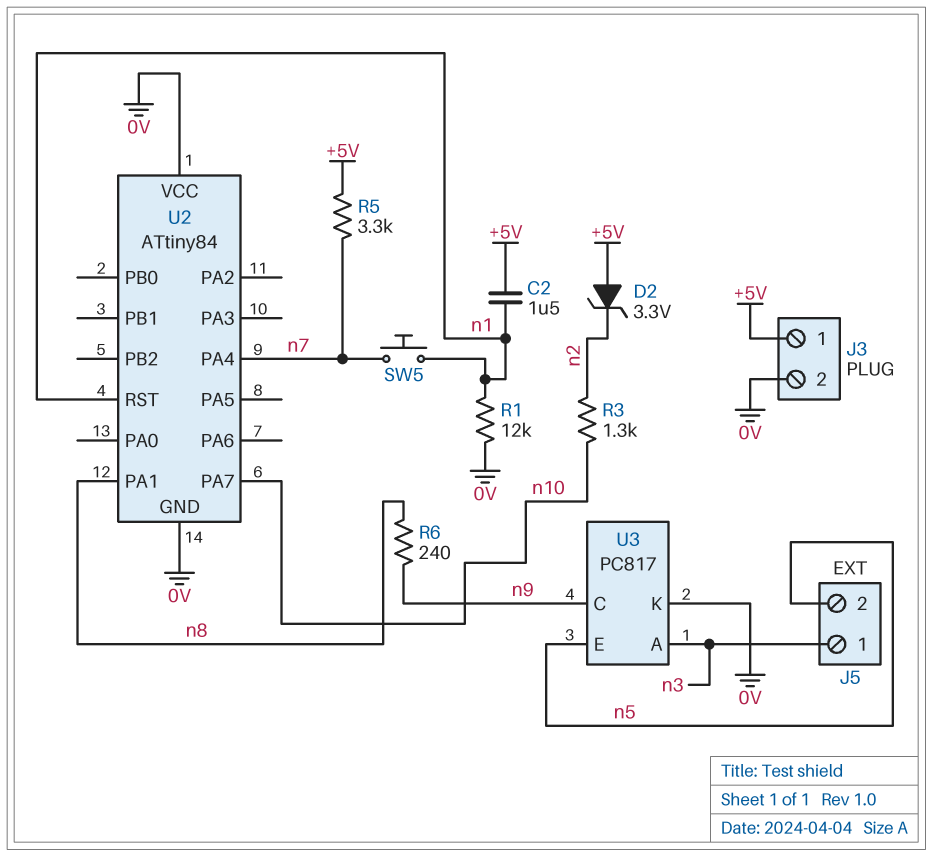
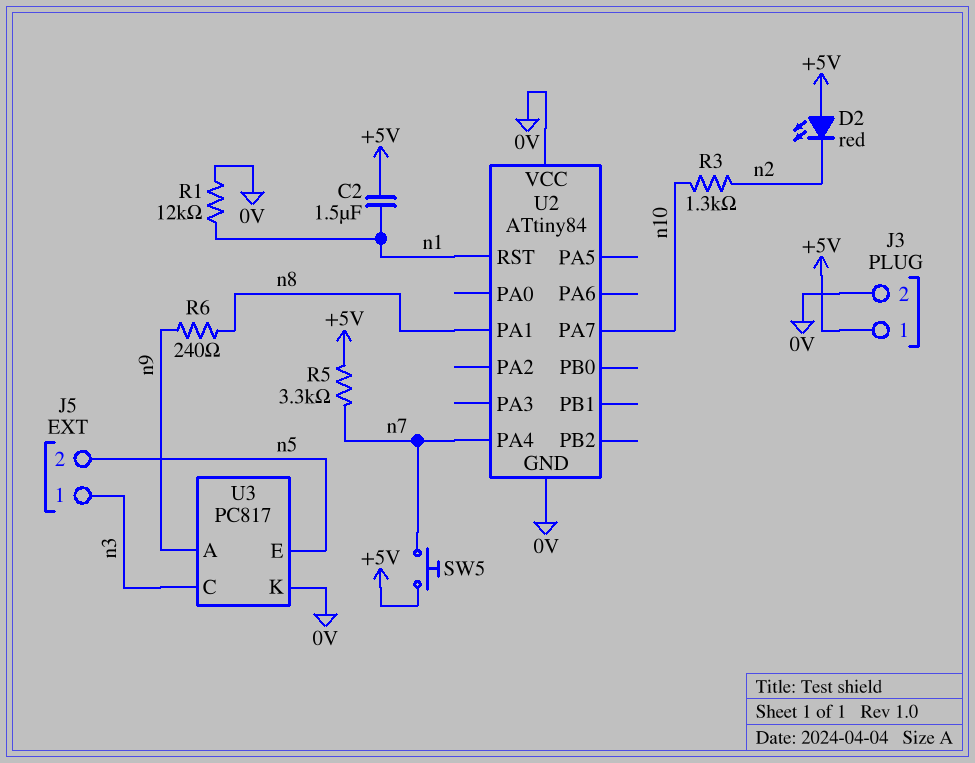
D2: zener 3.3V (A +5V, K n2) -> LED red (A +5V, K n2)
SW5: button (n1, n7) -> button (+5V, n7)
U3 pin A: n3 -> n9
U3 pin C: n9 -> n3

